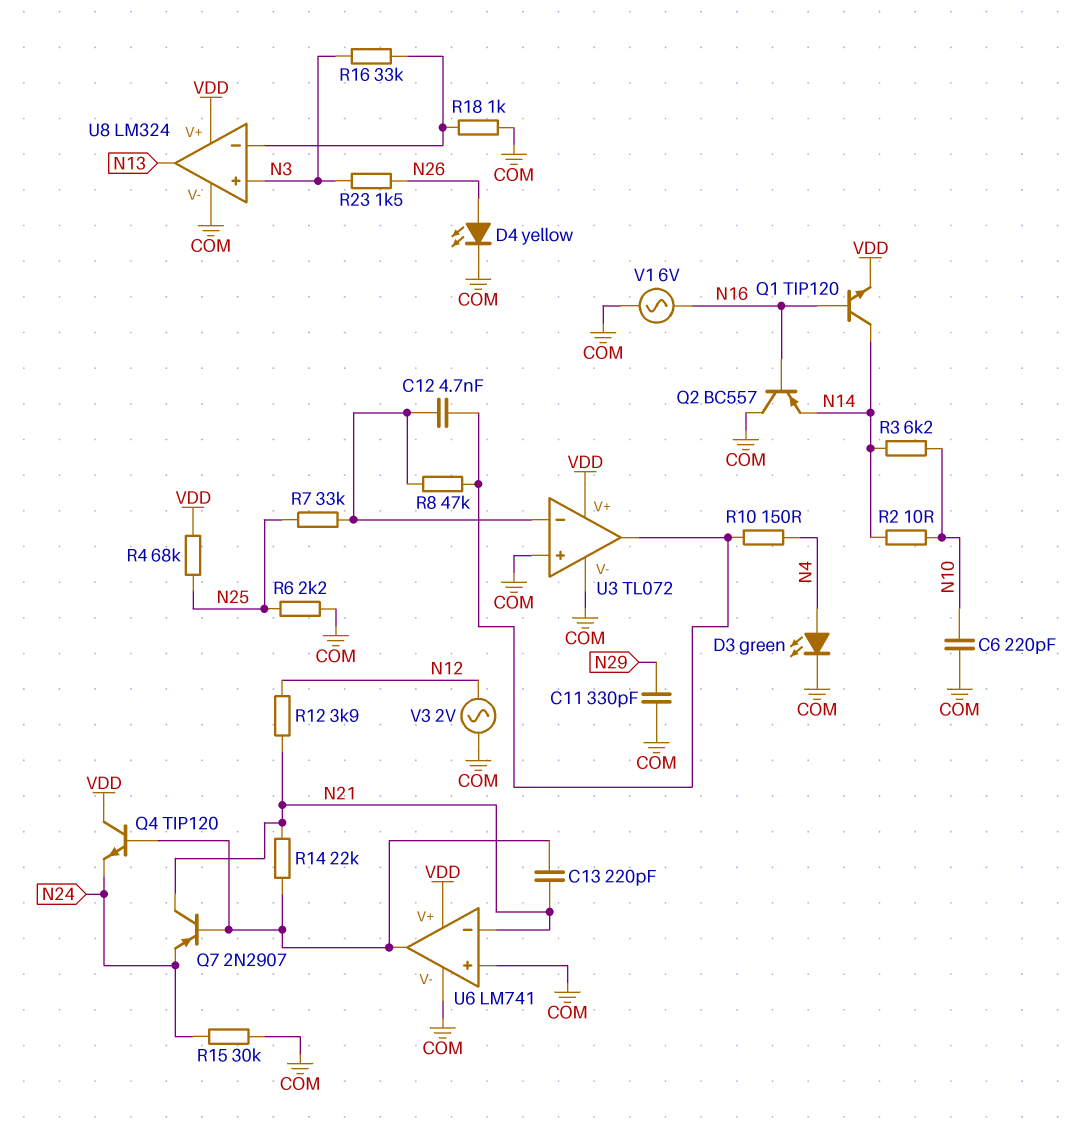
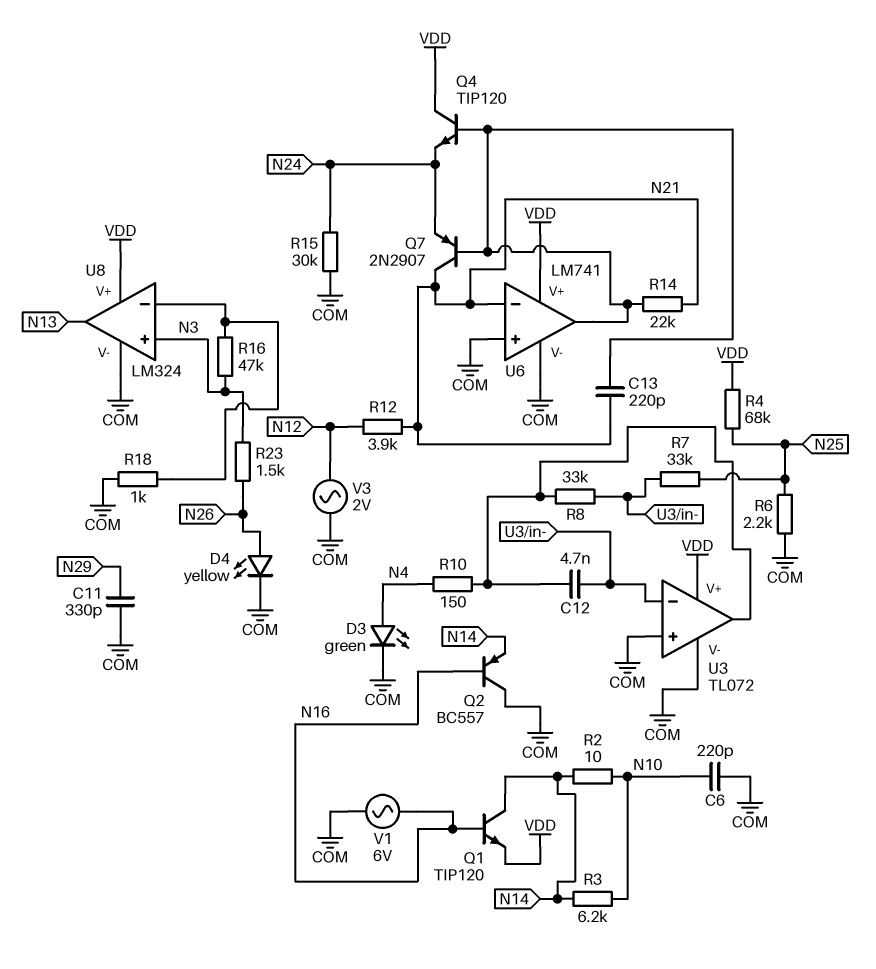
R8: 47k (U3/in-, U3/out) -> 33k (U3/in-, U3/out)
R16: 33k (N3, U8/in-) -> 47k (N3, U8/in-)

